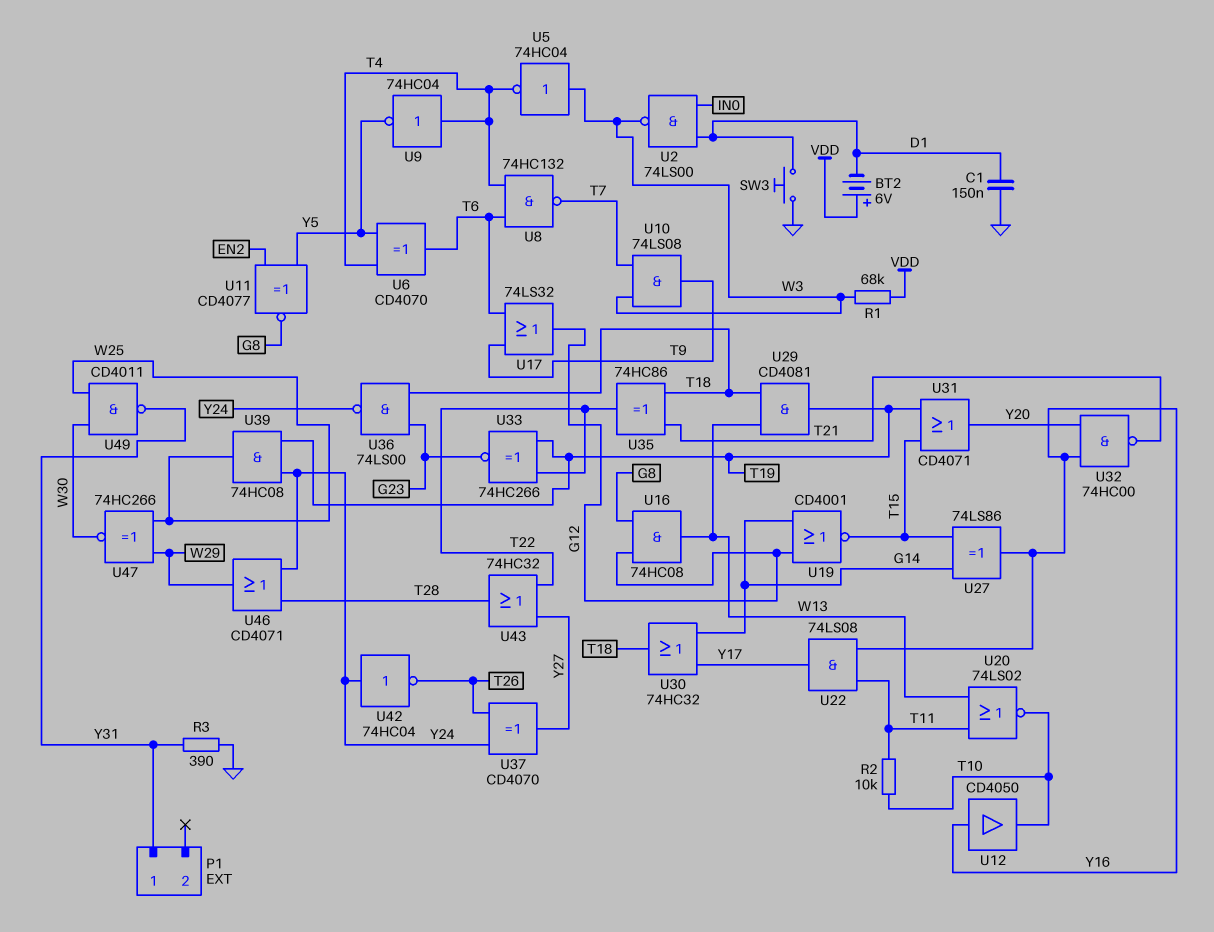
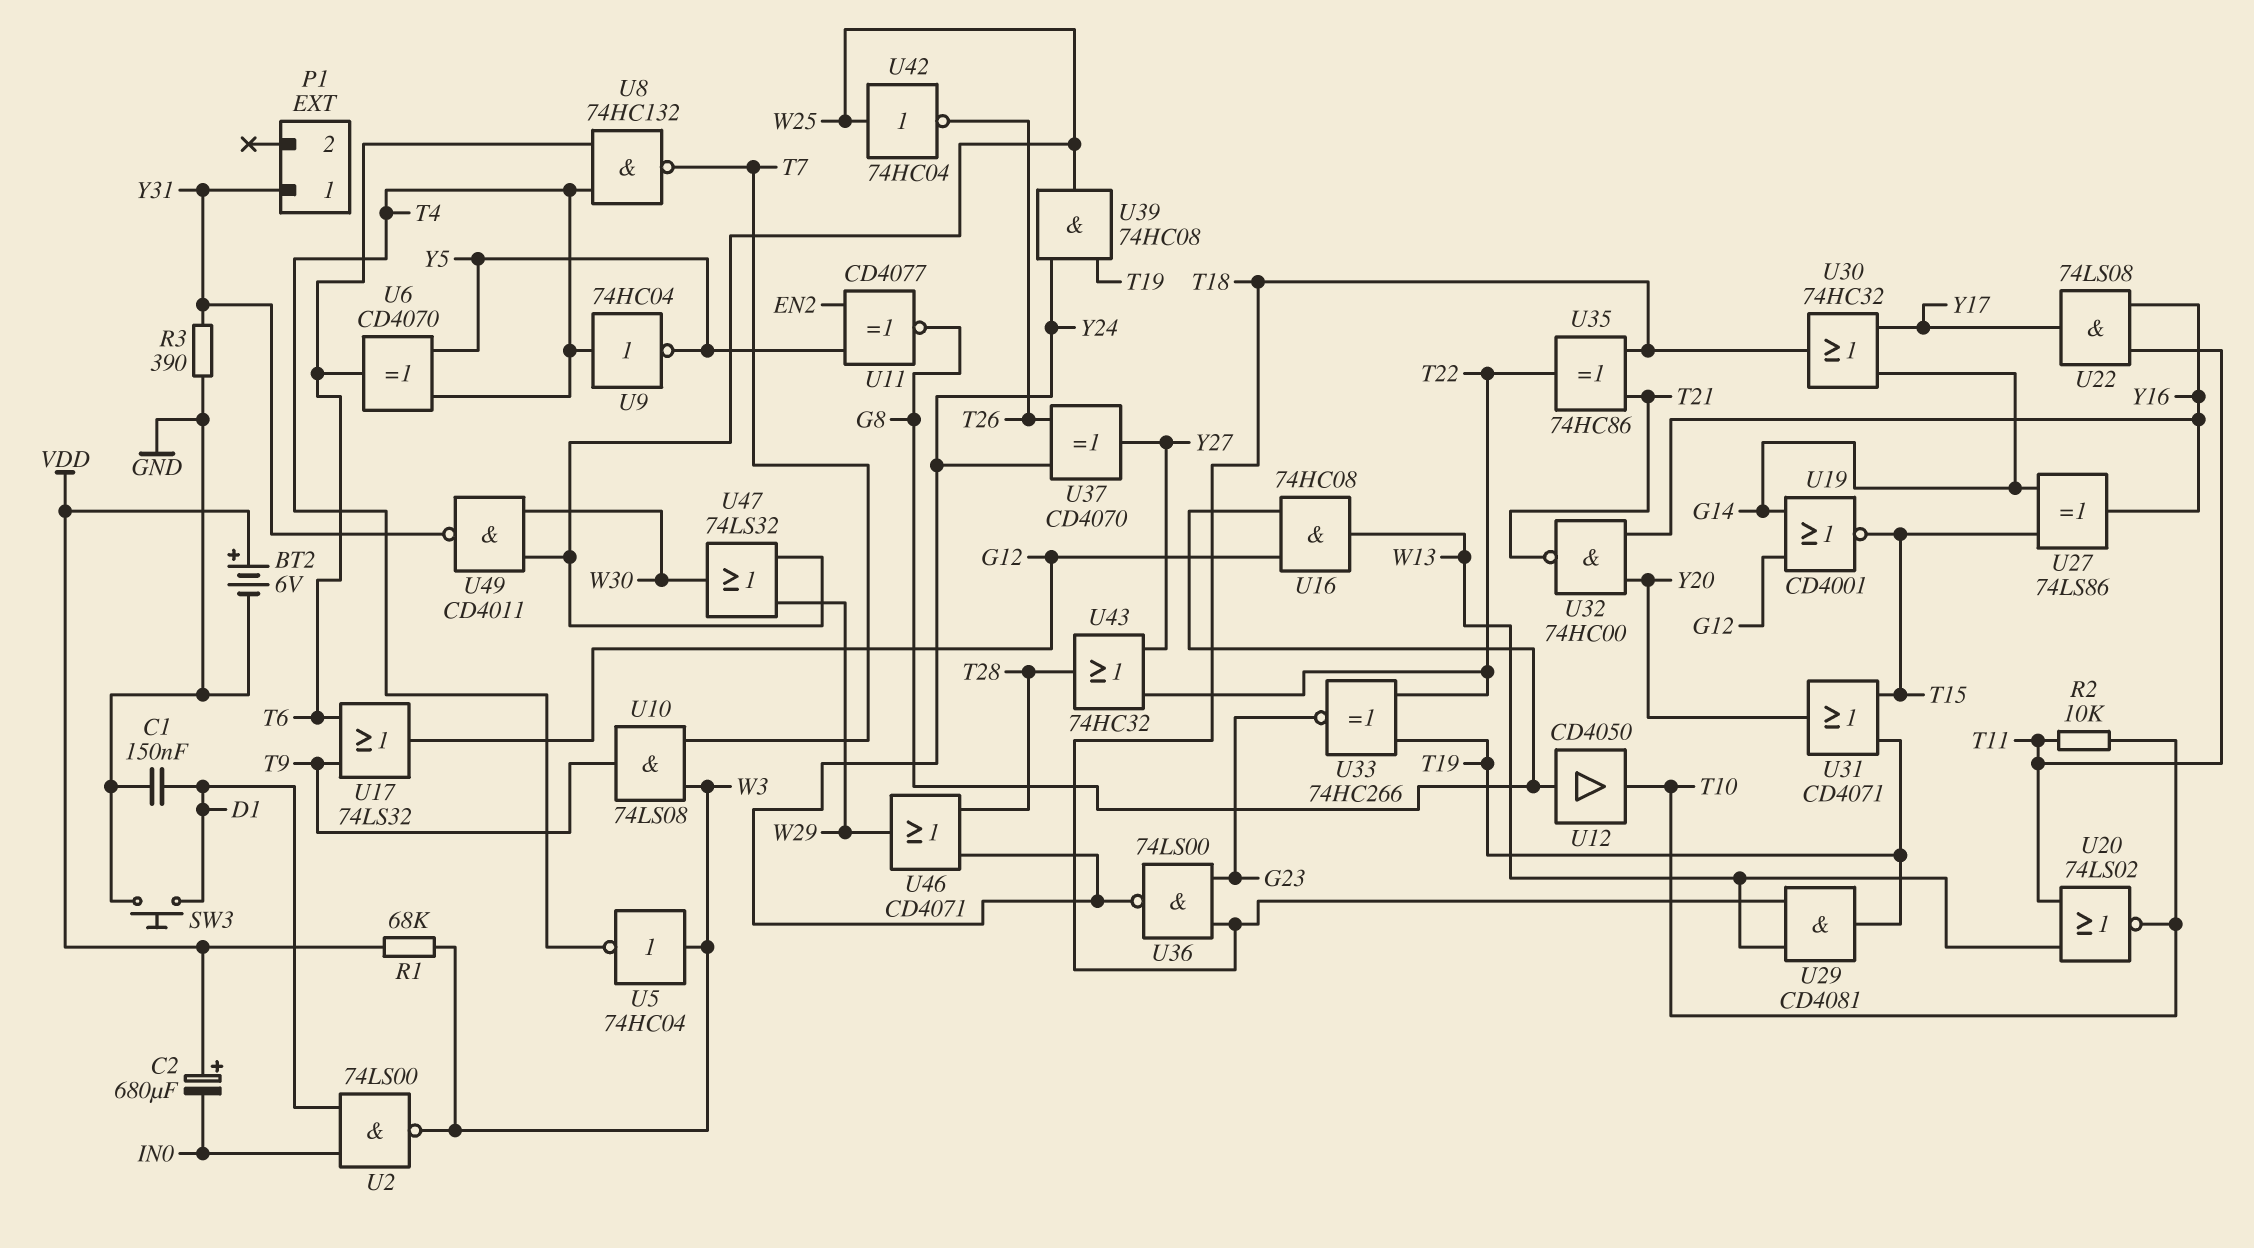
BT2: 6V (plus VDD, minus D1) -> 6V (plus VDD, minus GND)
C2: none -> 680uF (plus VDD, minus IN0)
U12: buffer CD4050 (in Y16, out T10) -> buffer CD4050 (in G8, out T10)
U42: NOT 74HC04 (in Y24, out T26) -> NOT 74HC04 (in W25, out T26)
U47: XNOR 74HC266 (in W25, in W29, out W30) -> OR 74LS32 (in W25, in W29, out W30)

